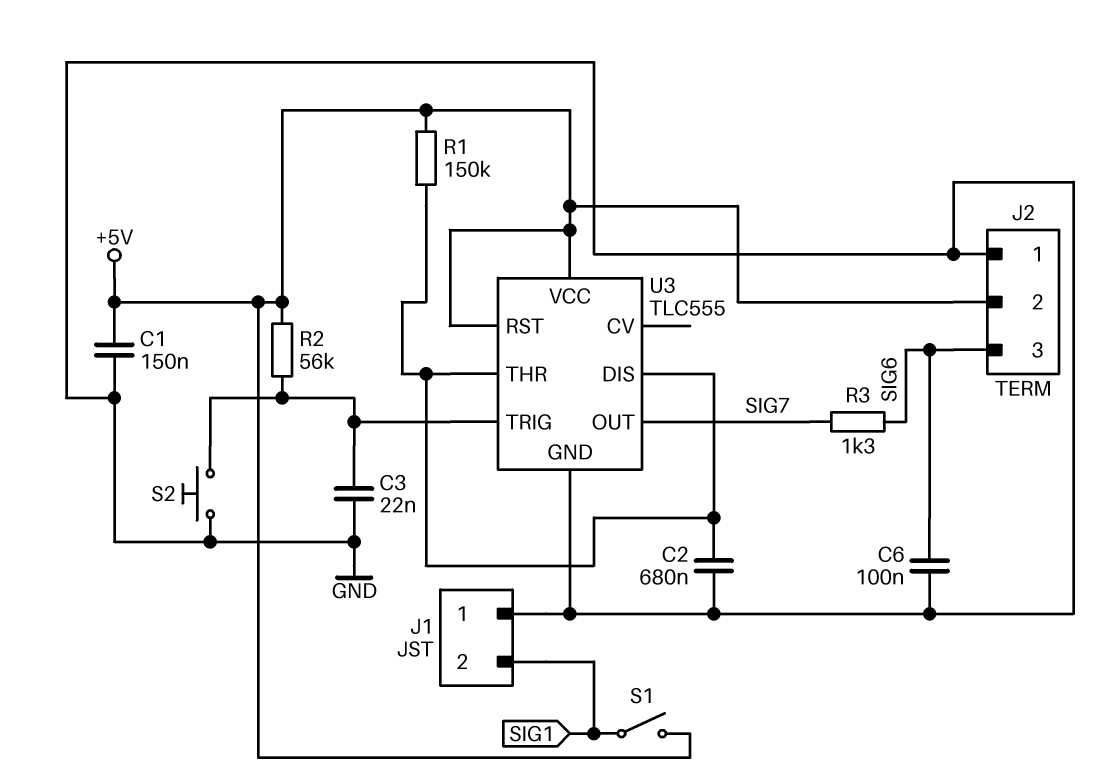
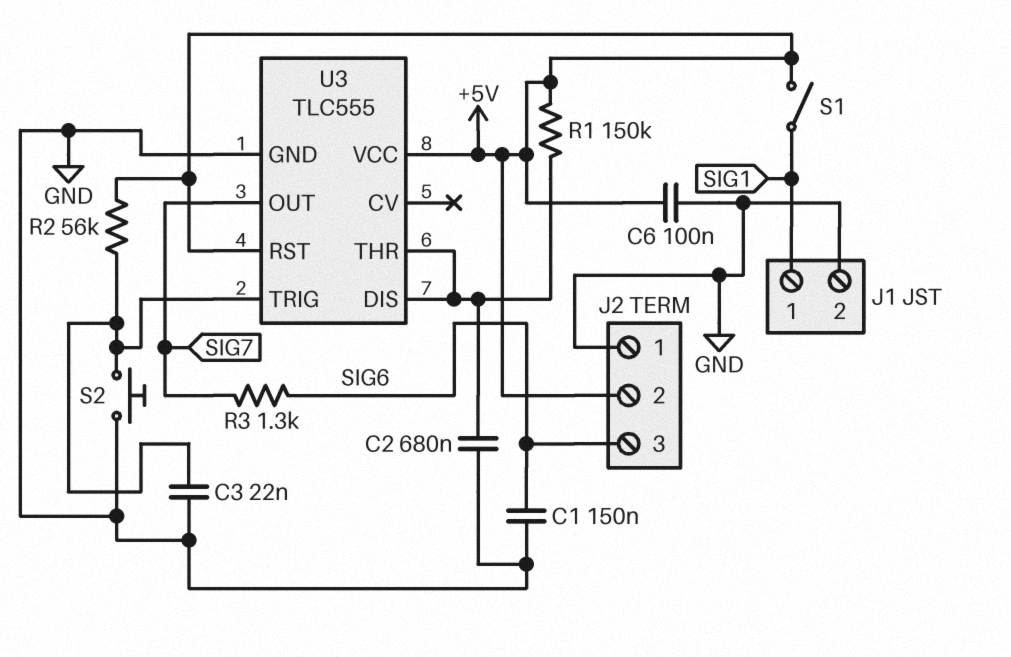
C1: 150nF (+5V, GND) -> 150nF (GND, SIG6)
C6: 100nF (GND, SIG6) -> 100nF (+5V, GND)
J1 pin 1: GND -> SIG1
J1 pin 2: SIG1 -> GND

